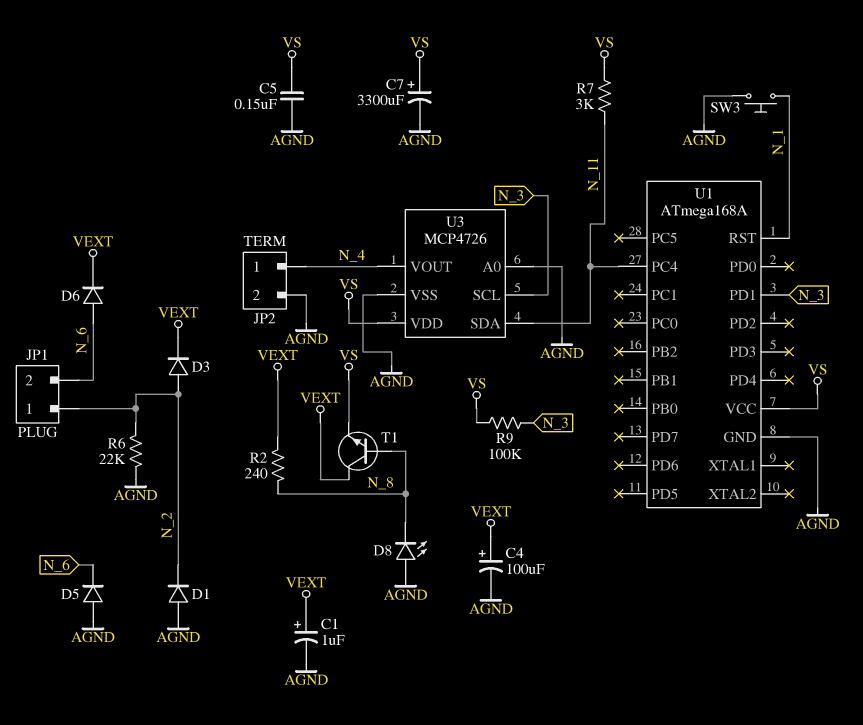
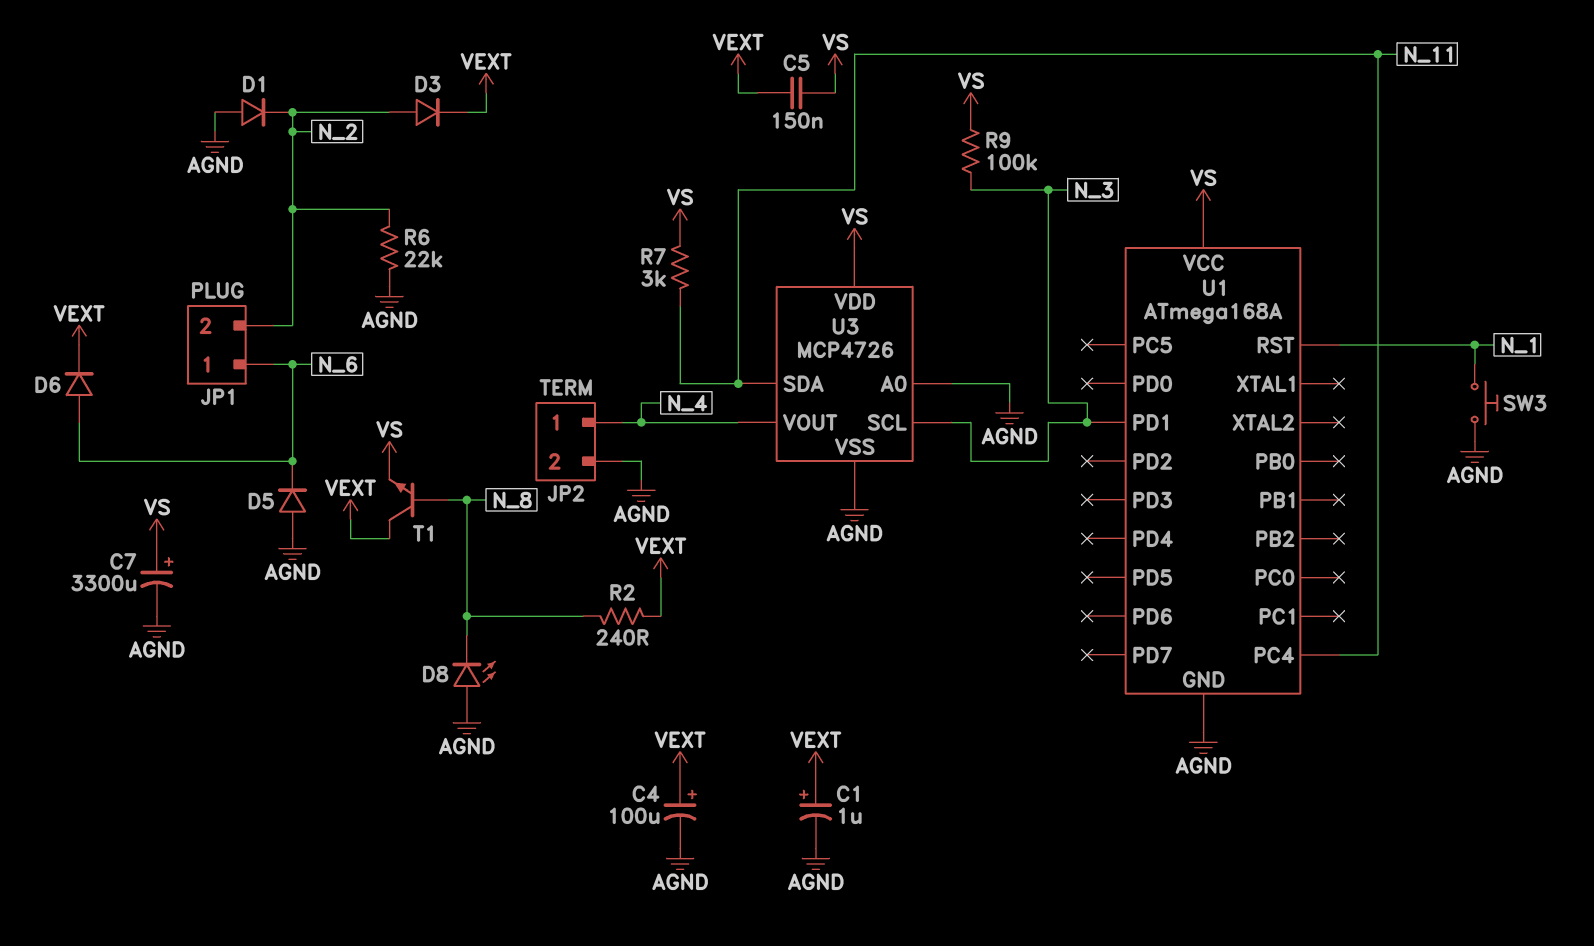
C5: 150nF (AGND, VS) -> 150nF (VEXT, VS)
JP1 pin 1: N_2 -> N_6
JP1 pin 2: N_6 -> N_2

